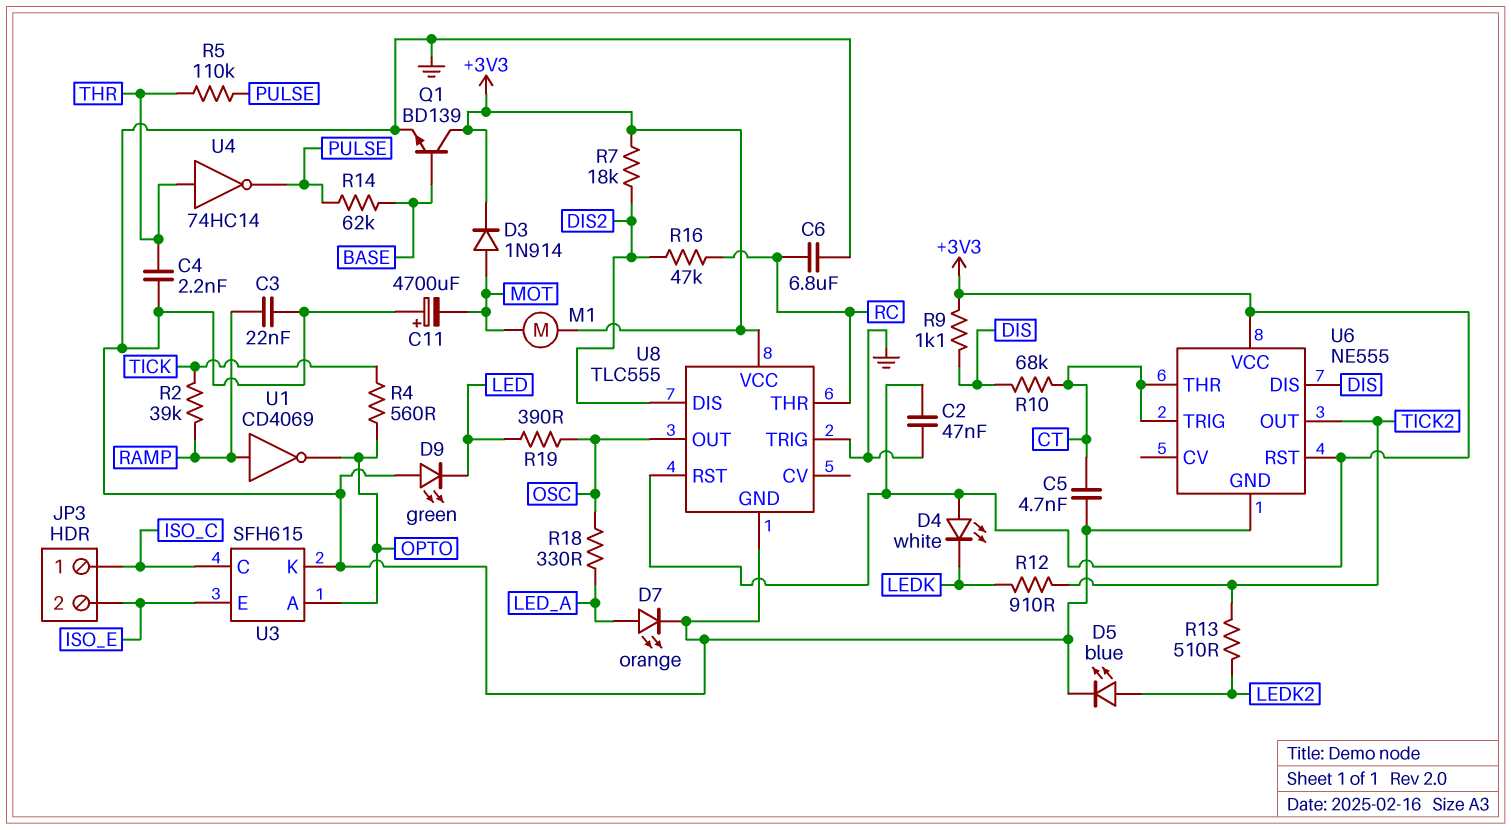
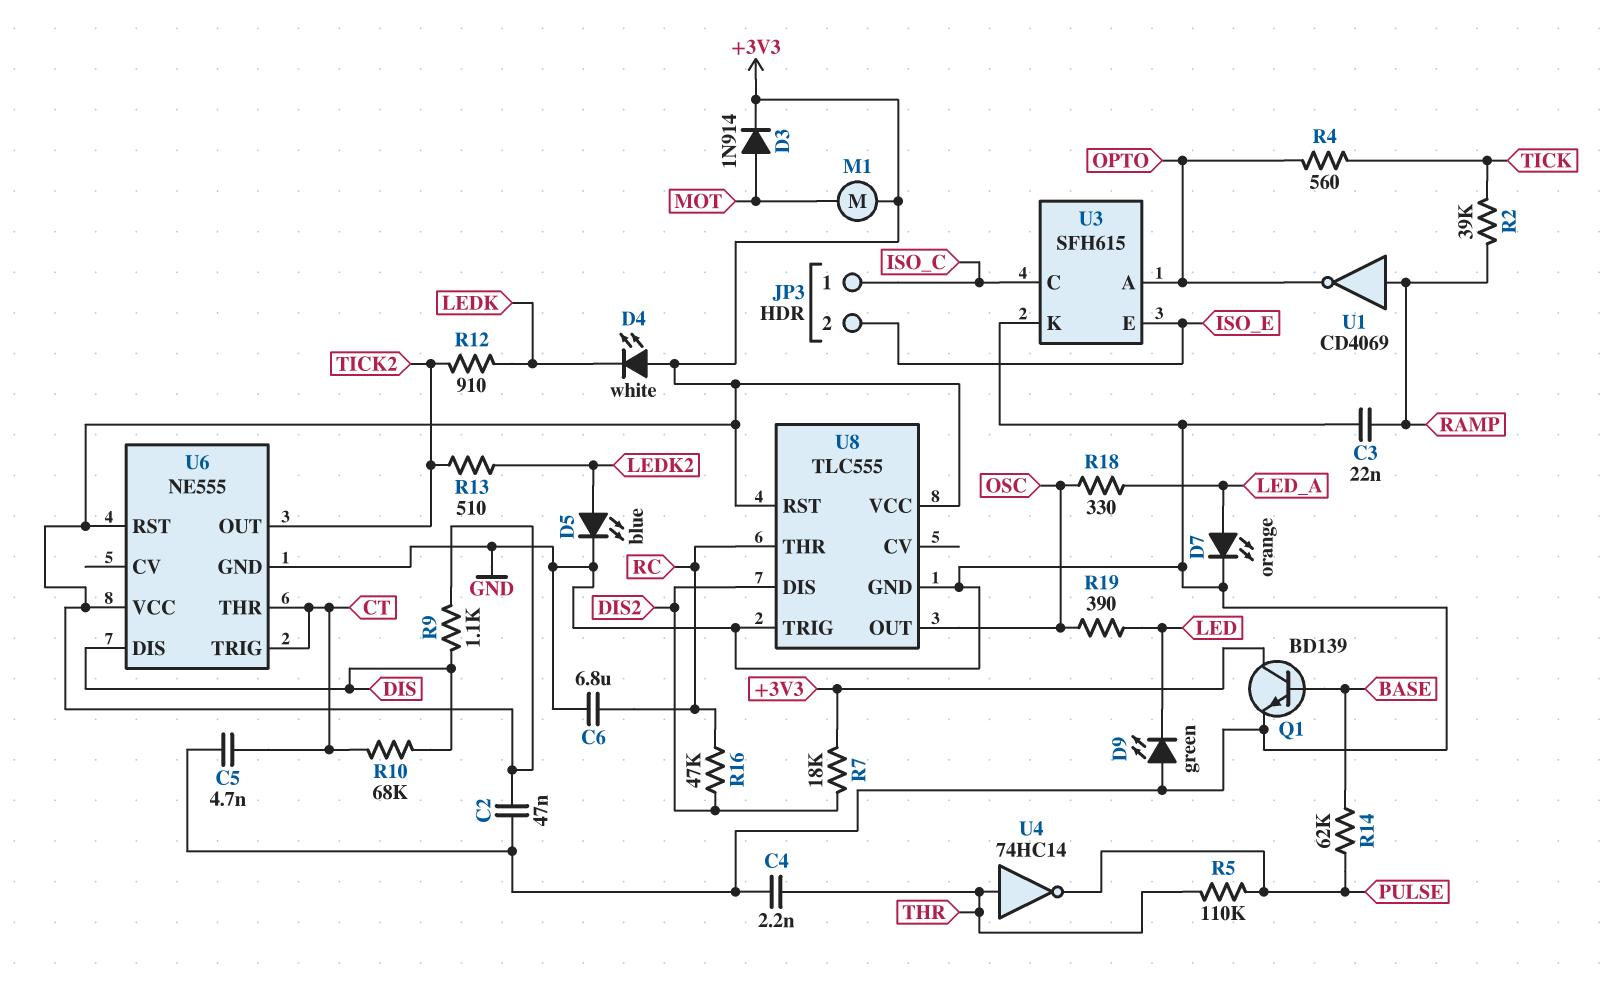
C11: 4700uF (plus GND, minus MOT) -> none

